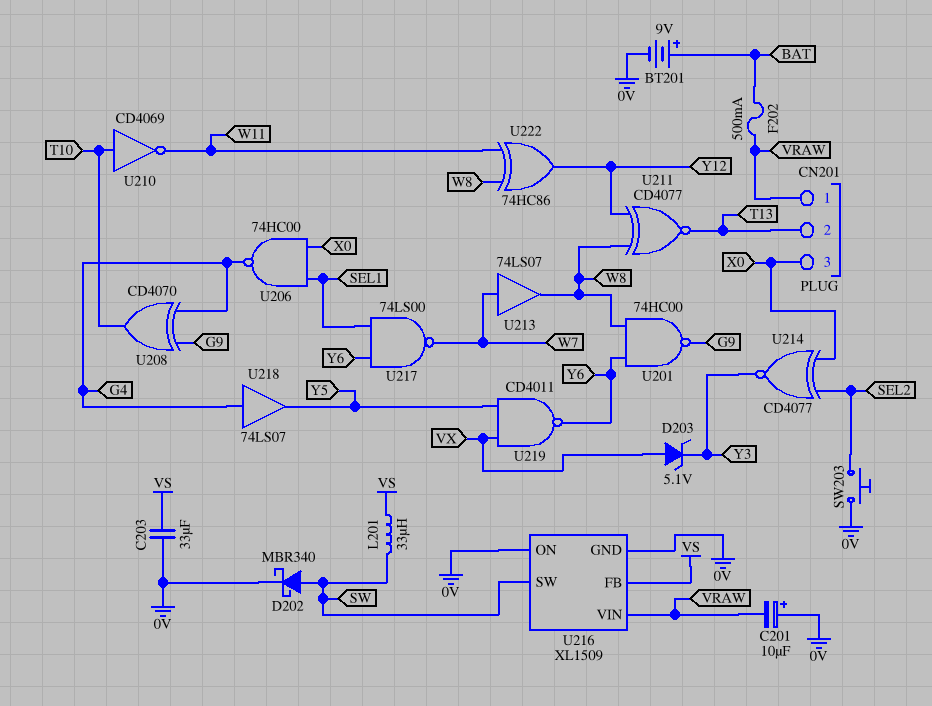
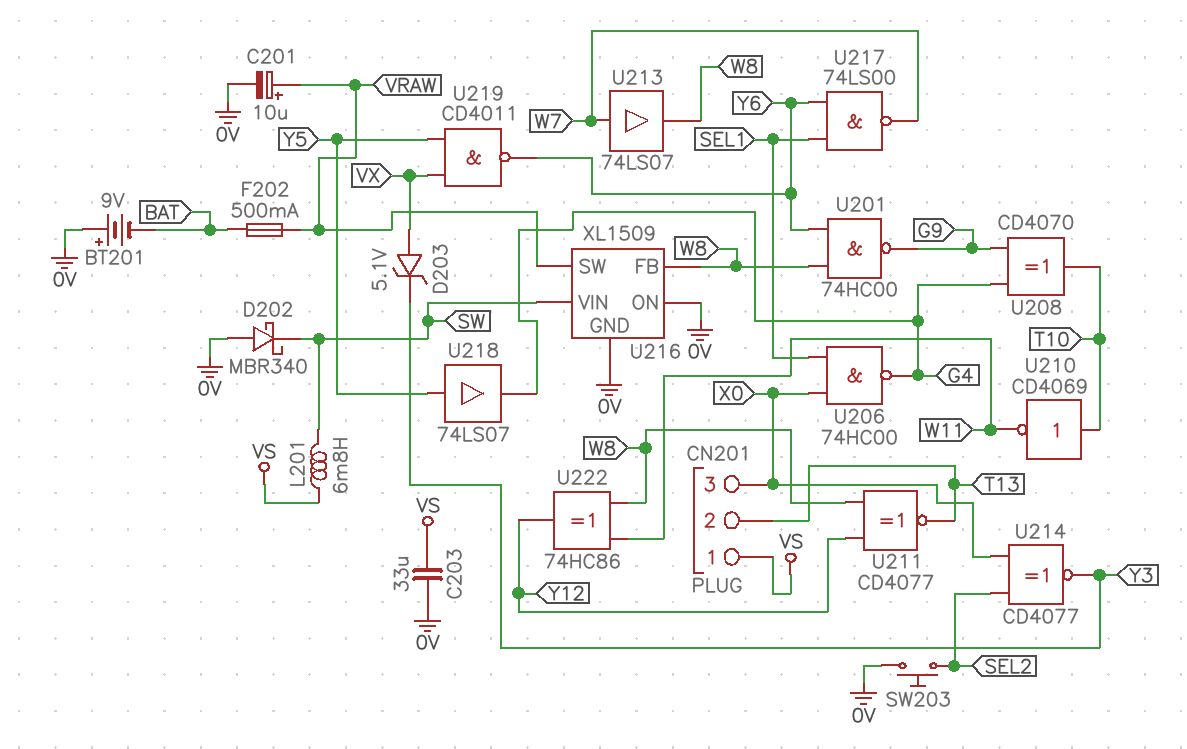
BT201: 9V (plus BAT, minus 0V) -> 9V (plus 0V, minus BAT)
C201: 10uF (plus 0V, minus VRAW) -> 10uF (plus VRAW, minus 0V)
CN201 pin 1: VRAW -> VS
D202: schottky MBR340 (A SW, K 0V) -> schottky MBR340 (A 0V, K SW)
L201: 33uH (SW, VS) -> 6.8mH (SW, VS)
U216 pin FB: VS -> W8
U216 pin SW: SW -> VRAW
U216 pin VIN: VRAW -> SW
U218: buffer 74LS07 (in G4, out Y5) -> buffer 74LS07 (in Y5, out G4)

